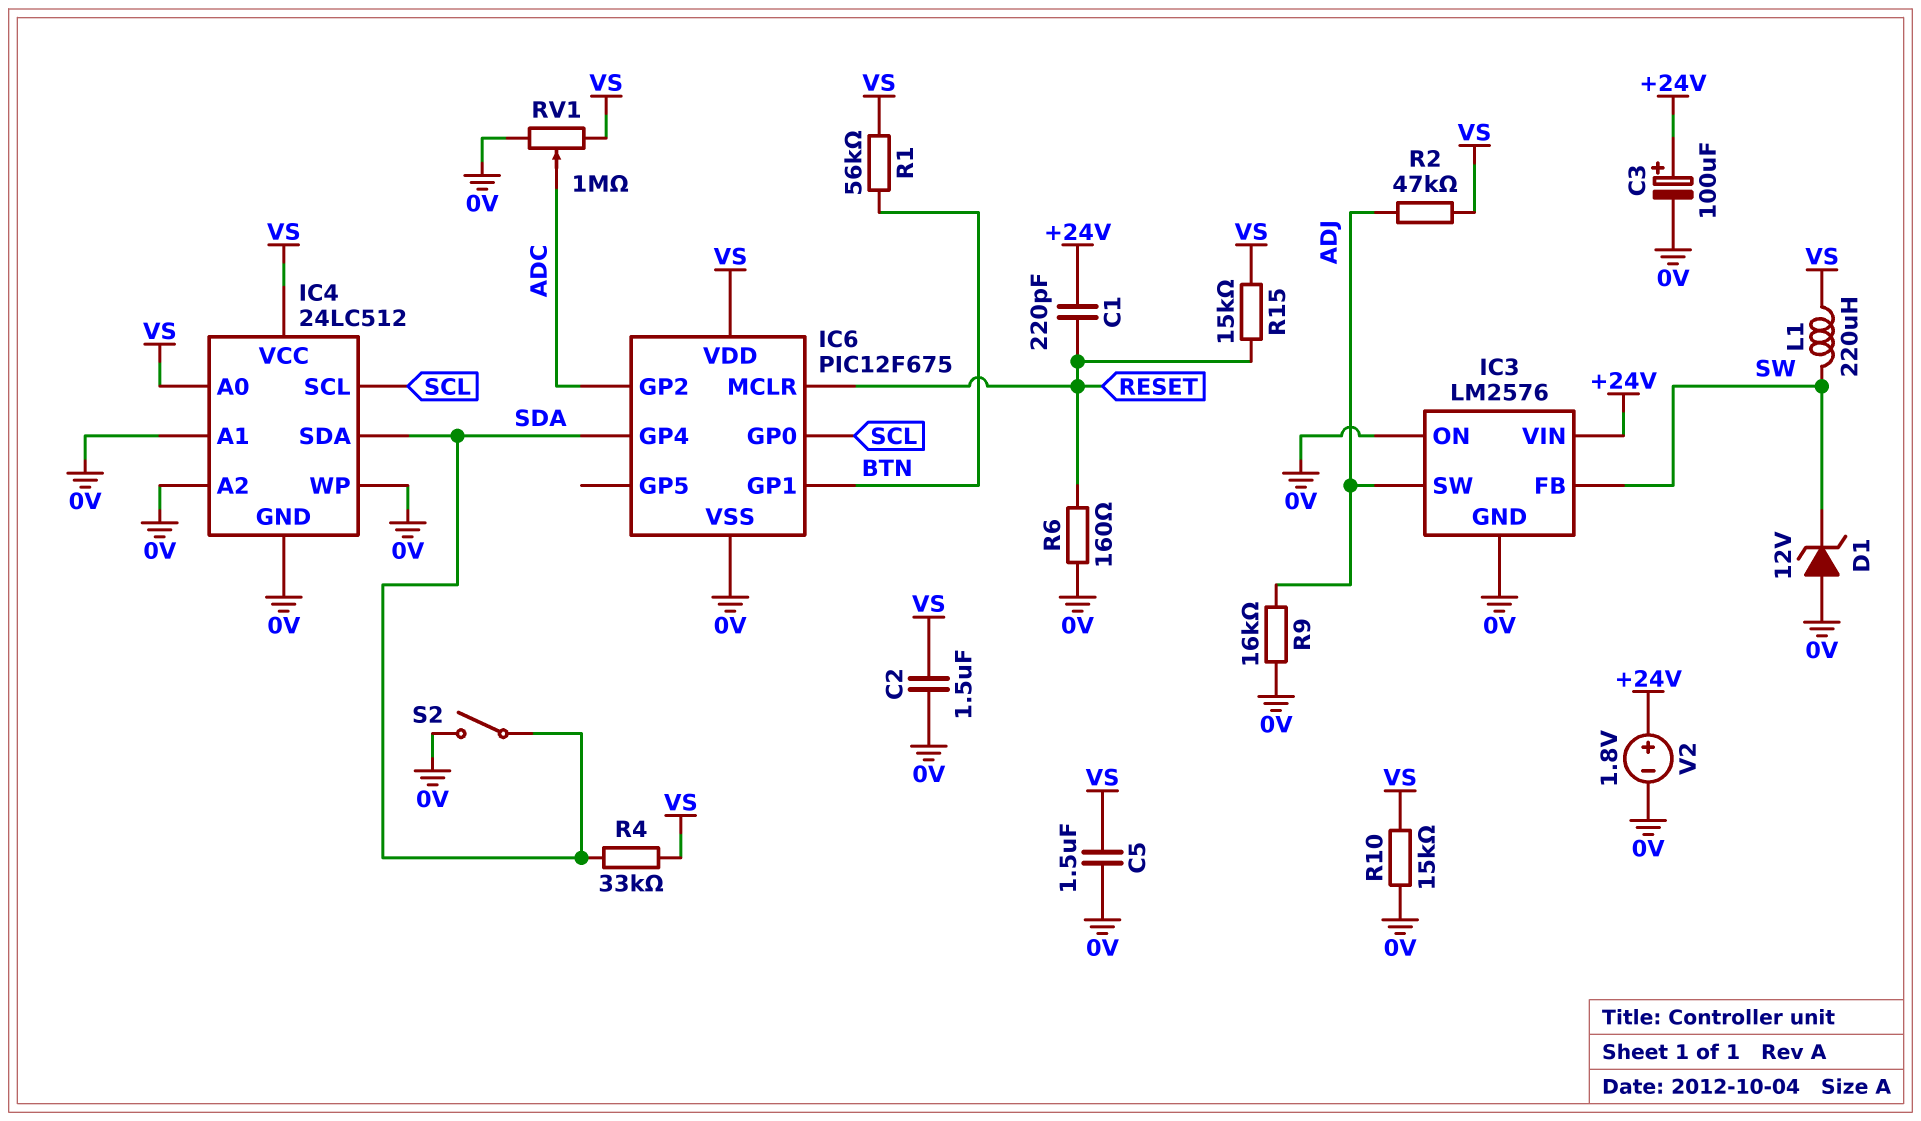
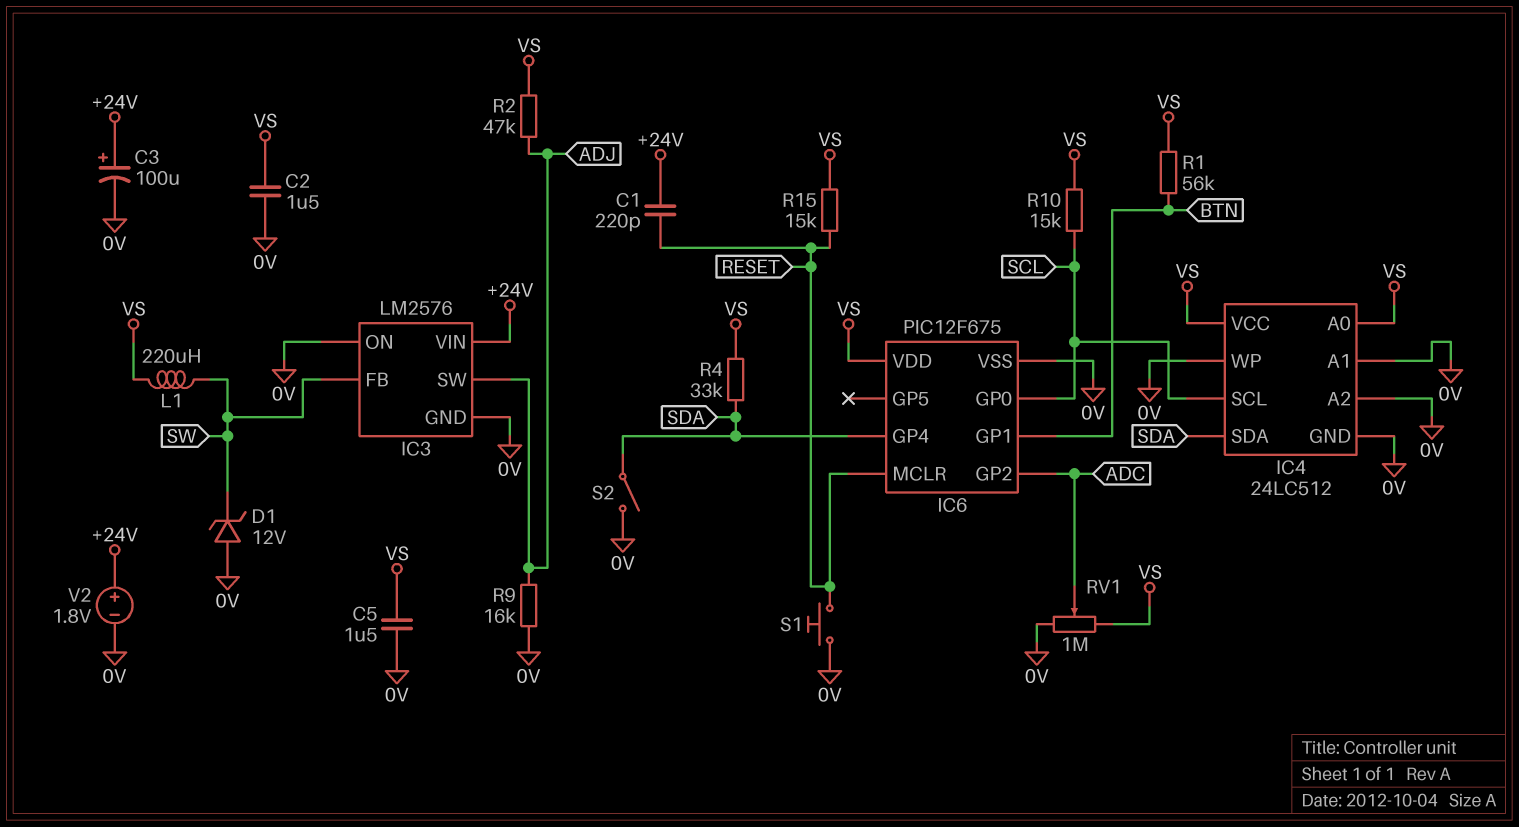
R6: 160 (0V, RESET) -> none
R10: 15k (0V, VS) -> 15k (SCL, VS)
S1: none -> button (0V, RESET)

